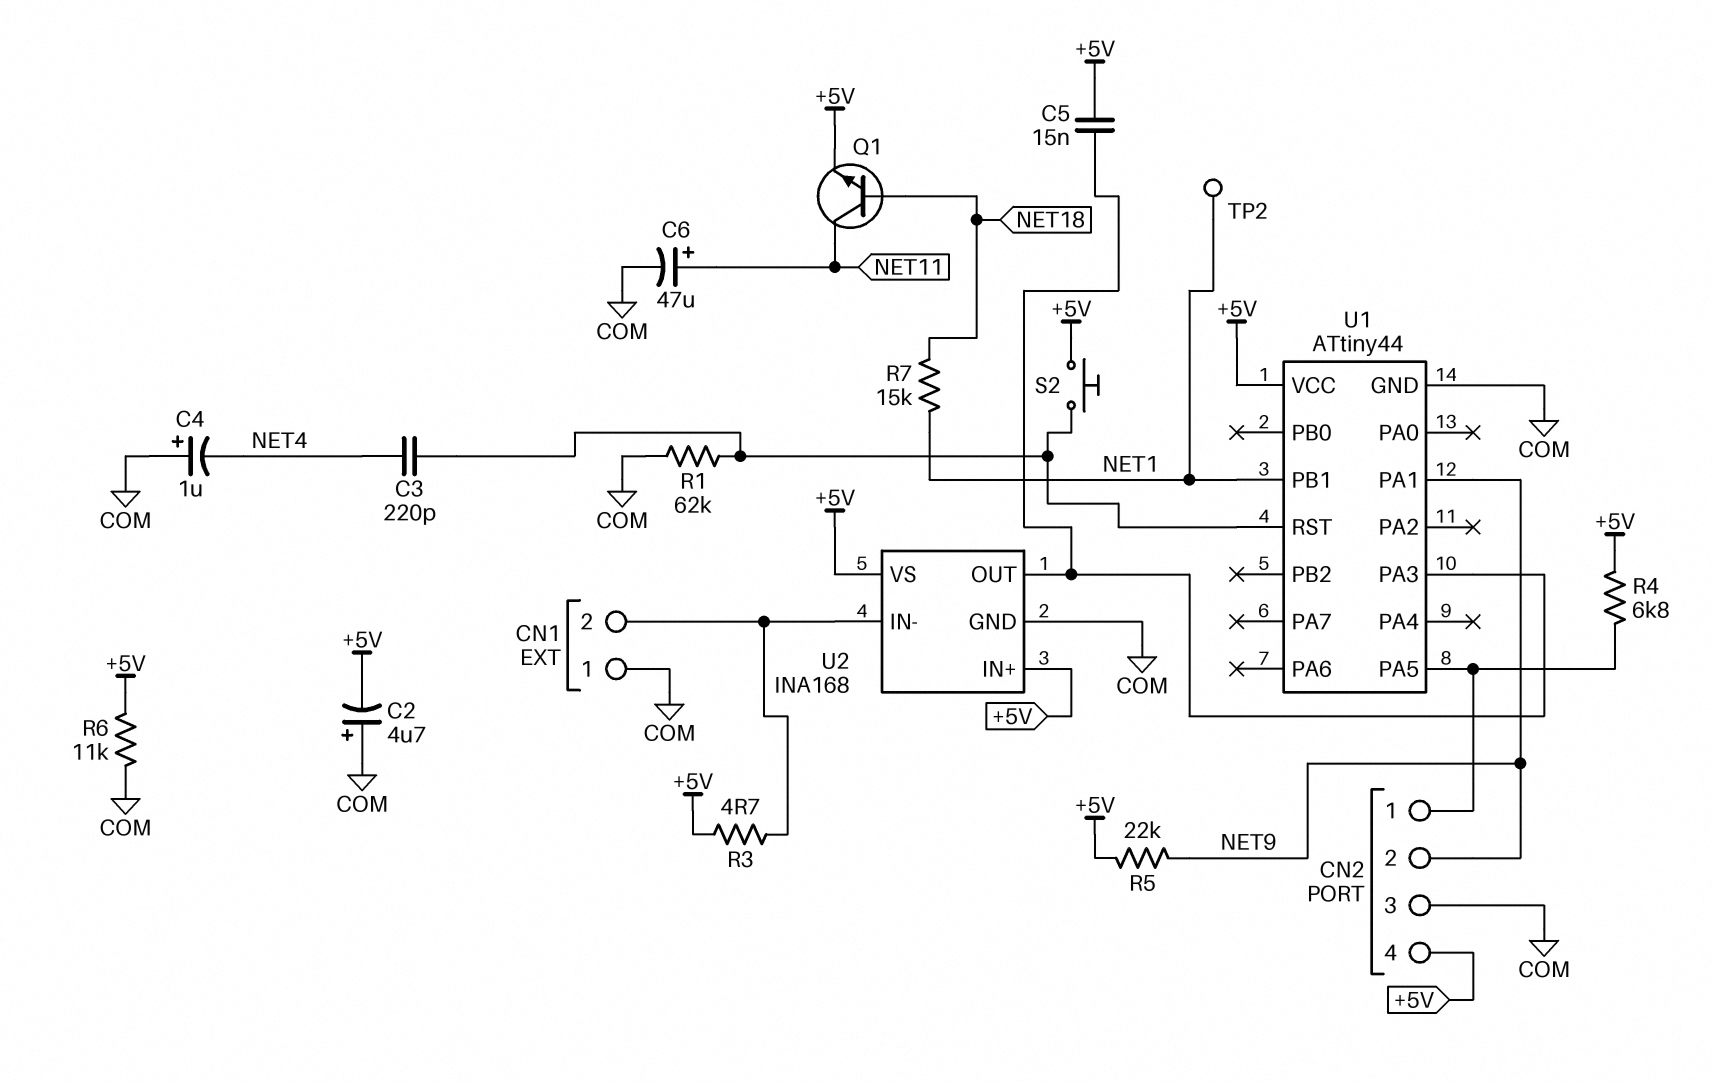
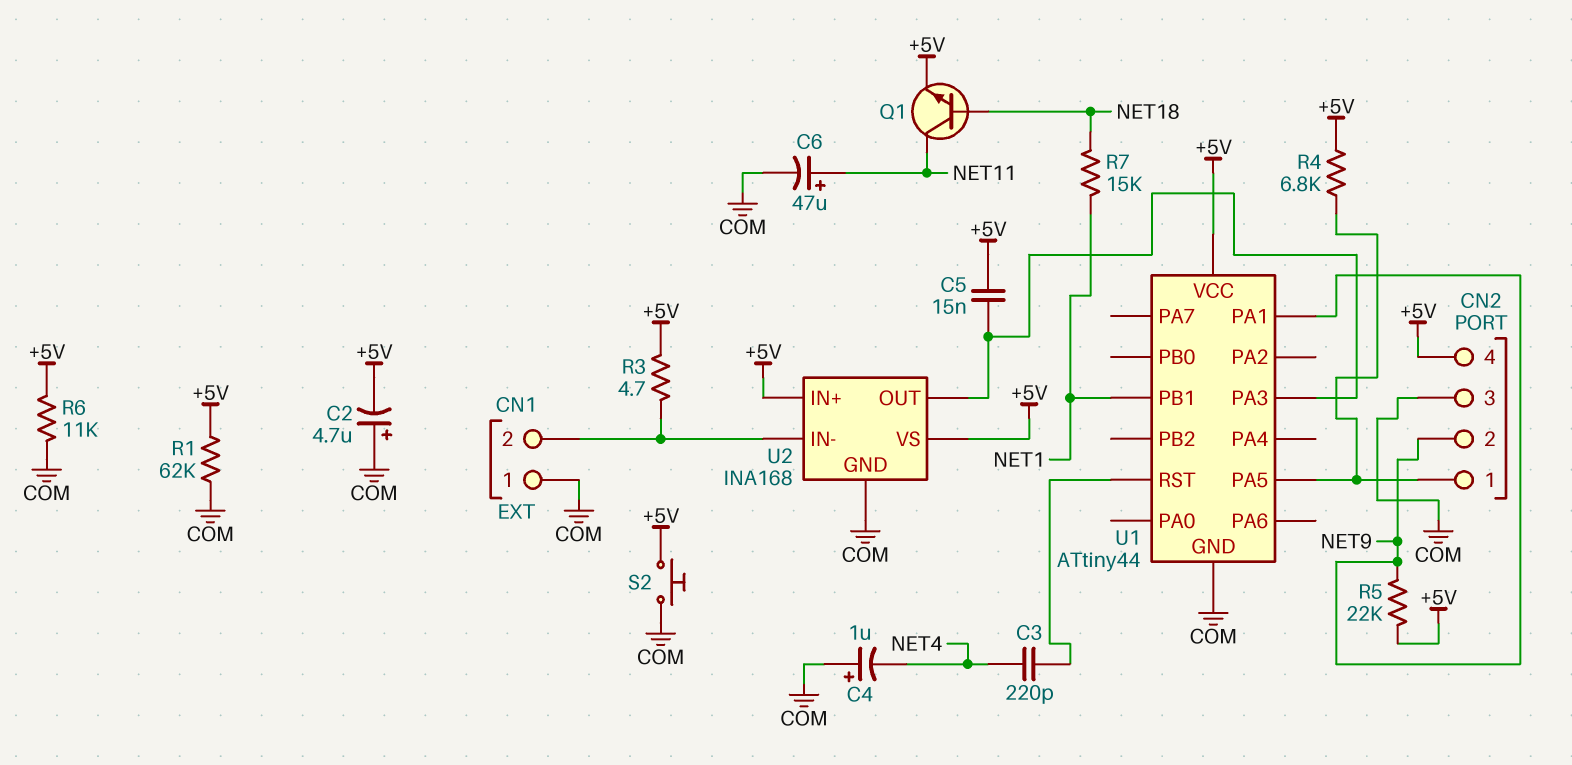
R1: 62k (COM, U1/RST) -> 62k (+5V, COM)
S2: button (+5V, U1/RST) -> button (+5V, COM)
TP2: test point (NET1) -> none

